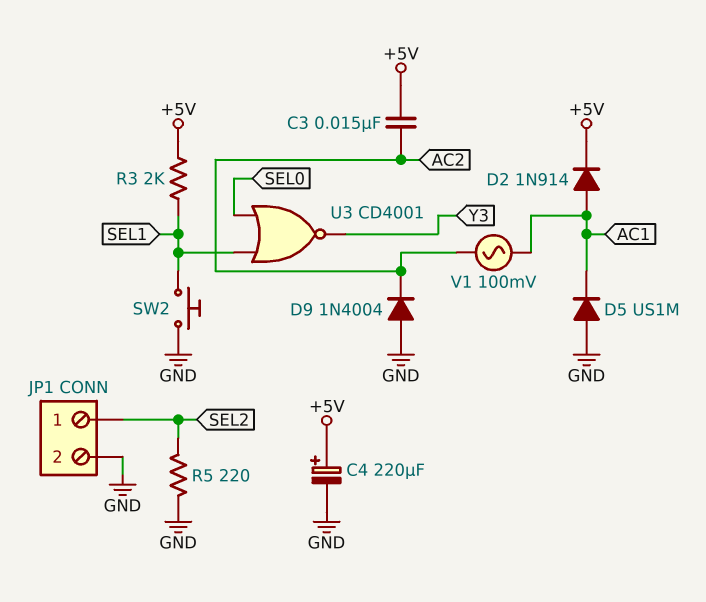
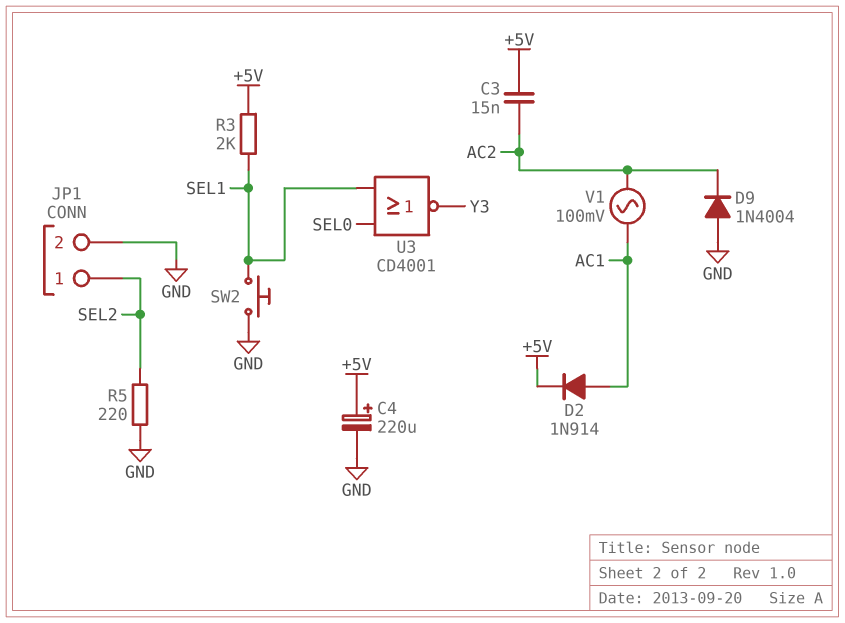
D5: diode US1M (A GND, K AC1) -> none

